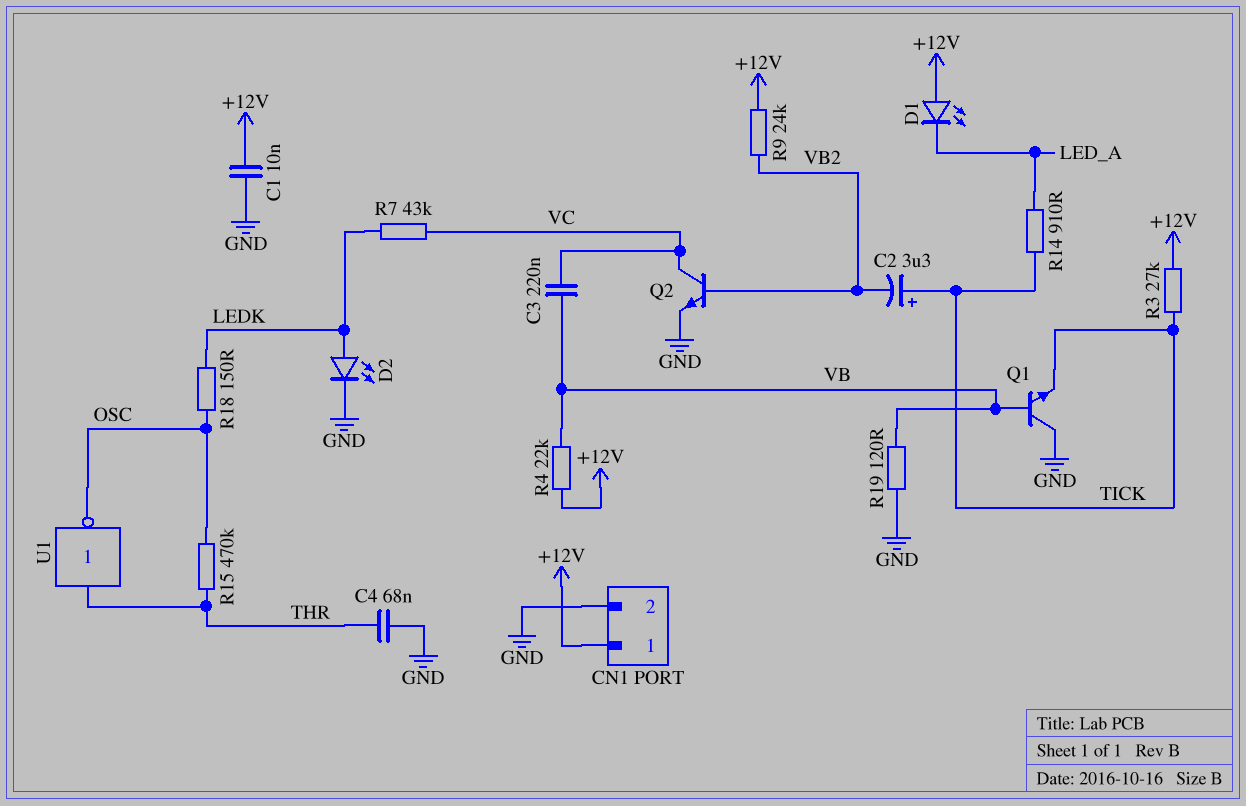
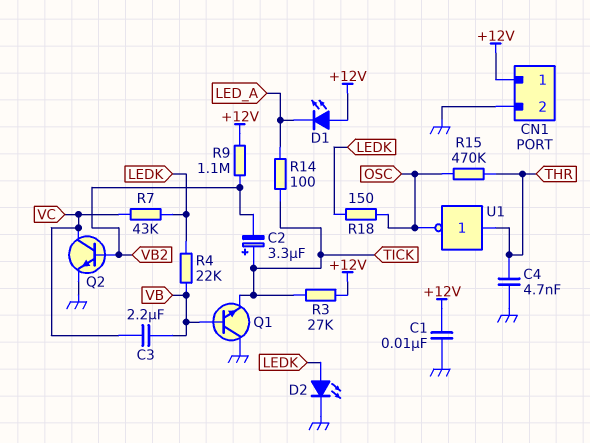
C3: 220nF (VB, VC) -> 2.2uF (VB, VC)
C4: 68nF (GND, THR) -> 4.7nF (GND, THR)
R4: 22k (+12V, VB) -> 22k (LEDK, VB)
R9: 24k (+12V, VB2) -> 1.1M (+12V, VB2)
R14: 910 (LED_A, TICK) -> 100 (LED_A, TICK)
R19: 120 (GND, VB) -> none

